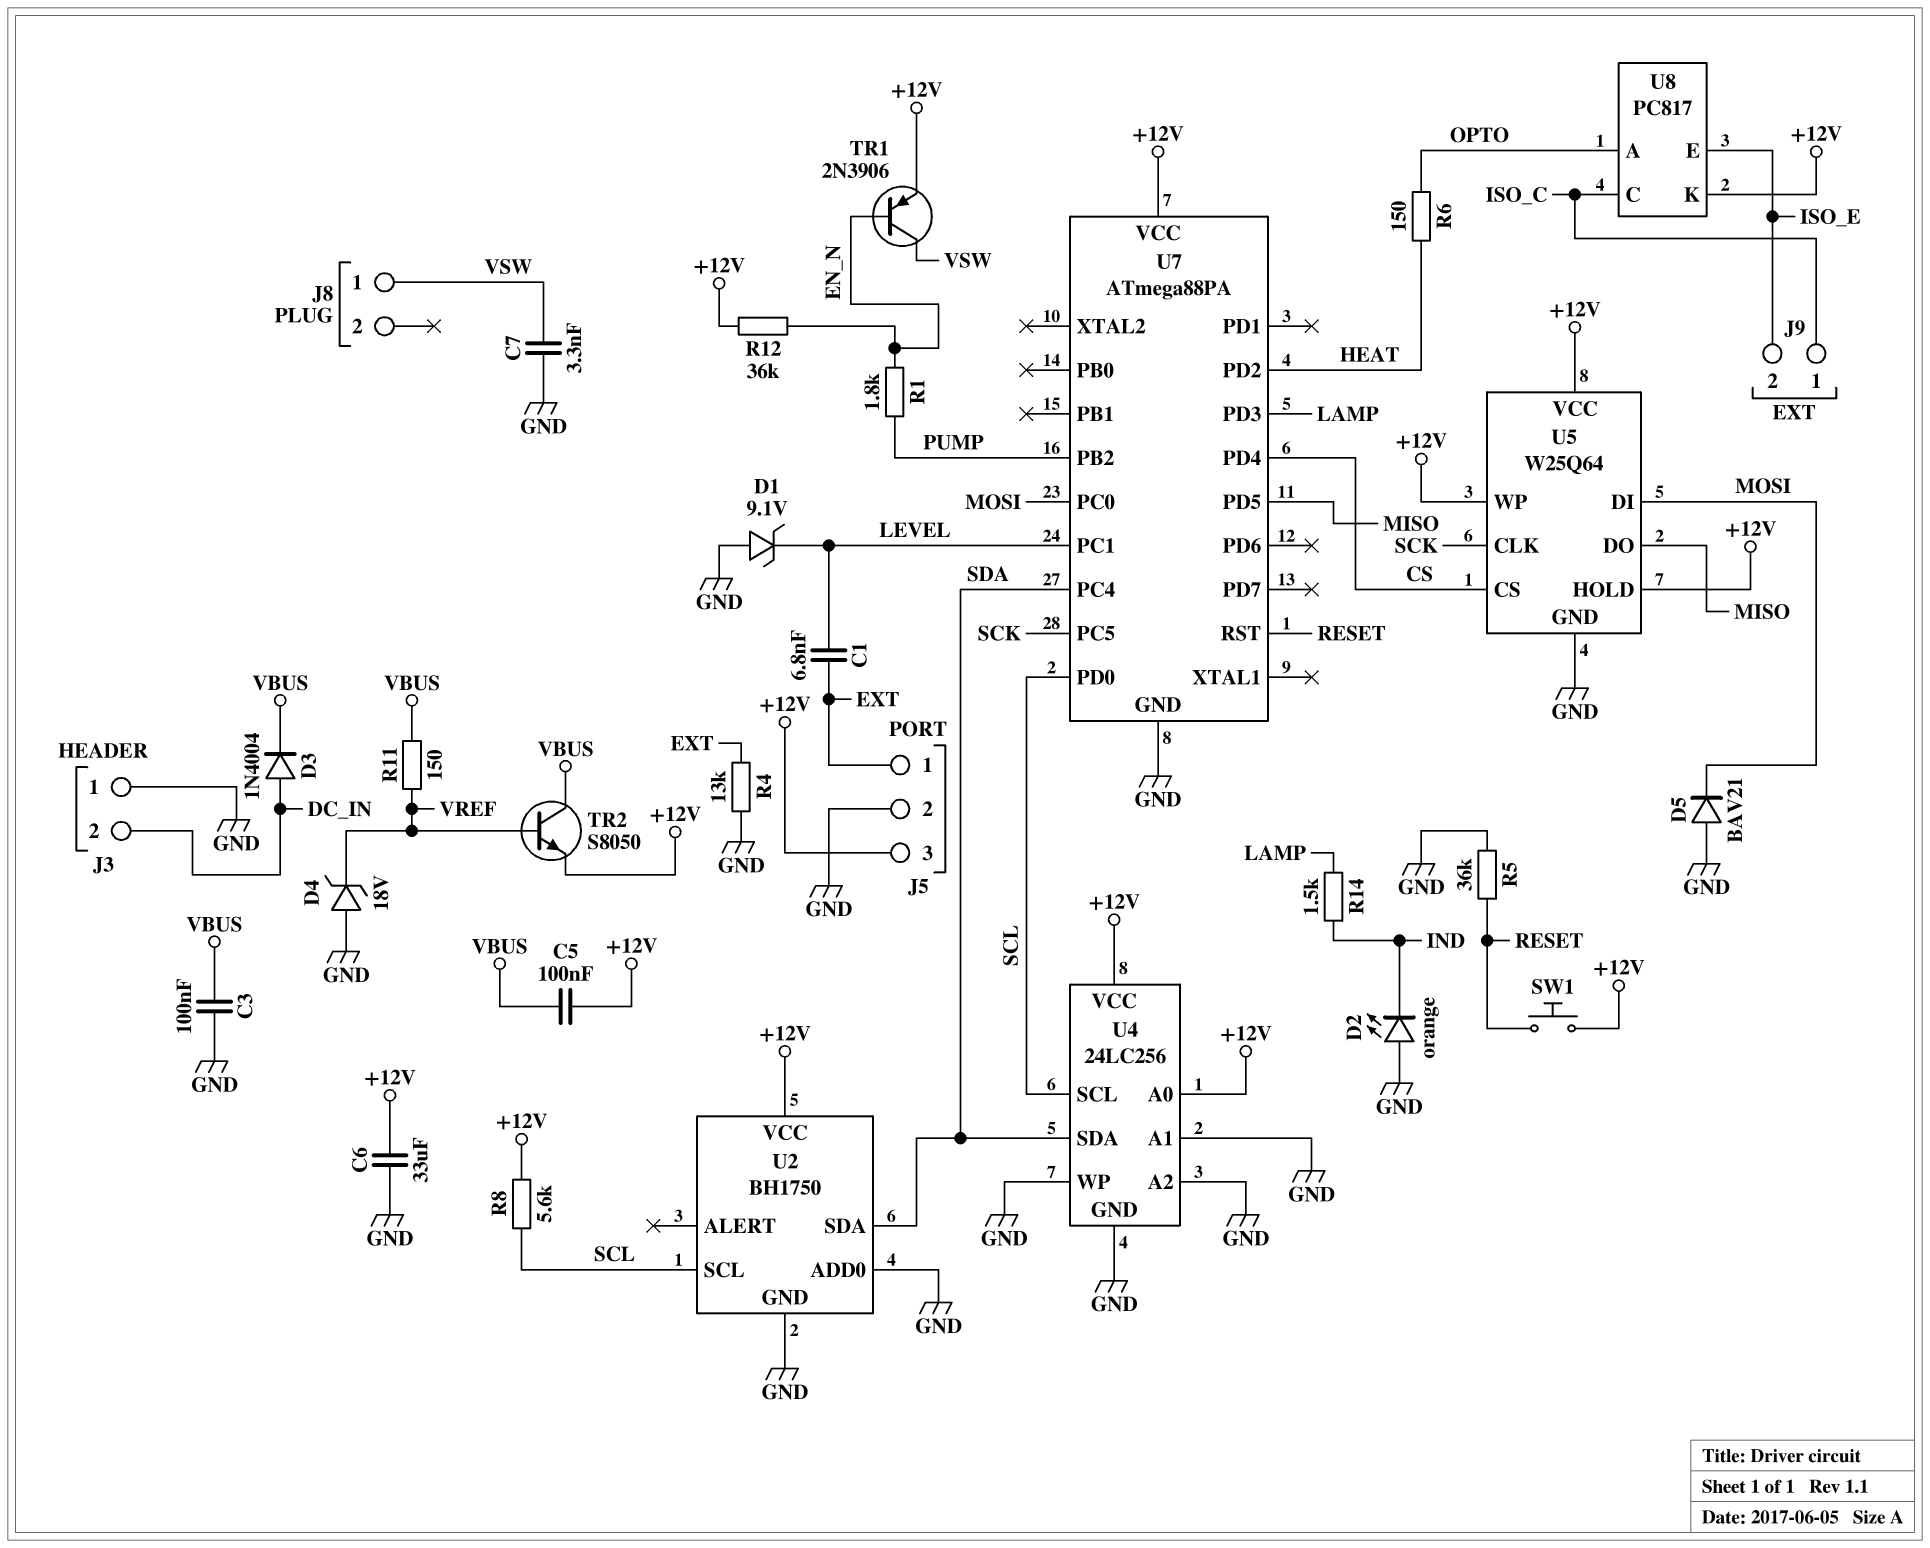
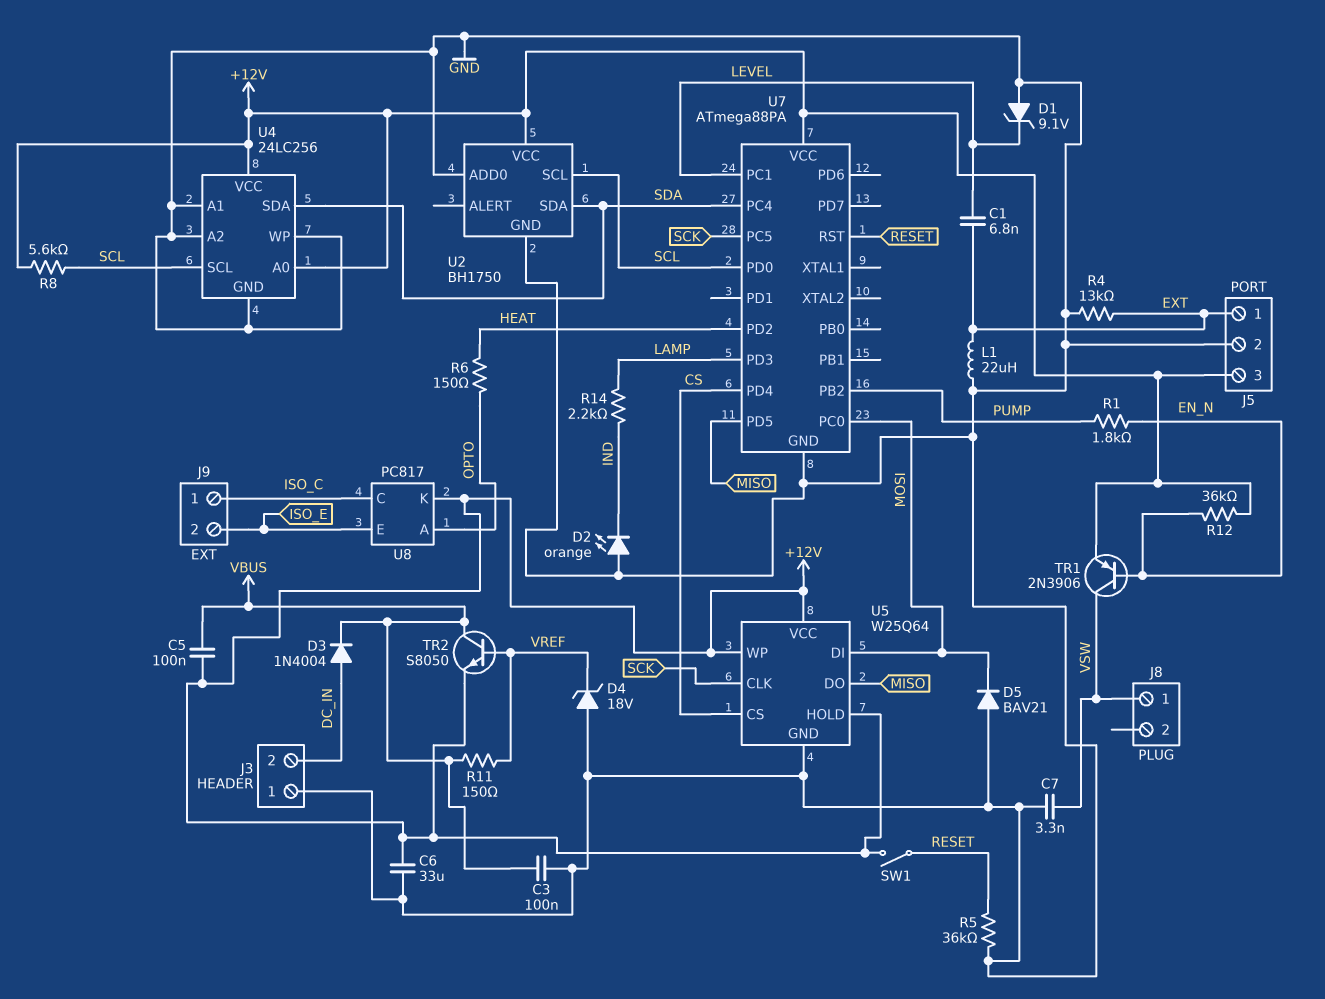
L1: none -> 22uH (EXT, GND)
R14: 1.5k (IND, LAMP) -> 2.2k (IND, LAMP)
SW1: button (+12V, RESET) -> switch (+12V, RESET)

